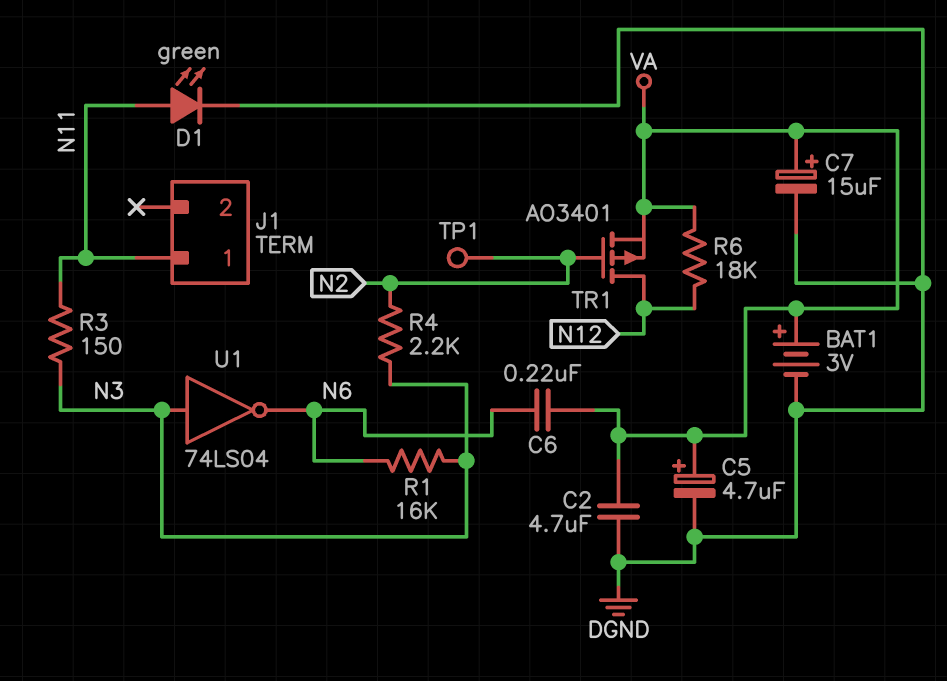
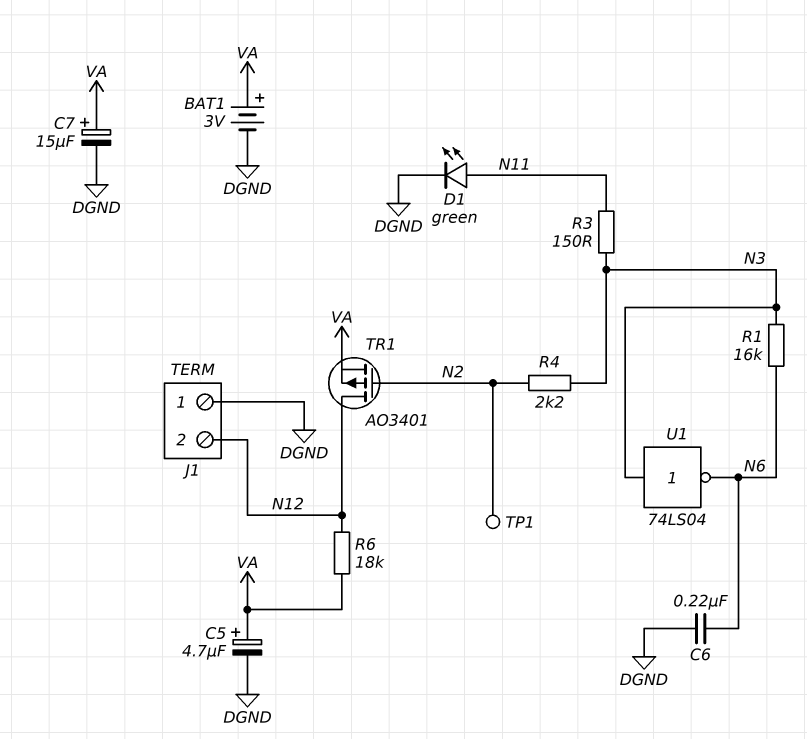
C2: 4.7uF (DGND, VA) -> none
C6: 220nF (N6, VA) -> 220nF (DGND, N6)
J1 pin 1: N11 -> DGND
J1 pin 2: none -> N12

